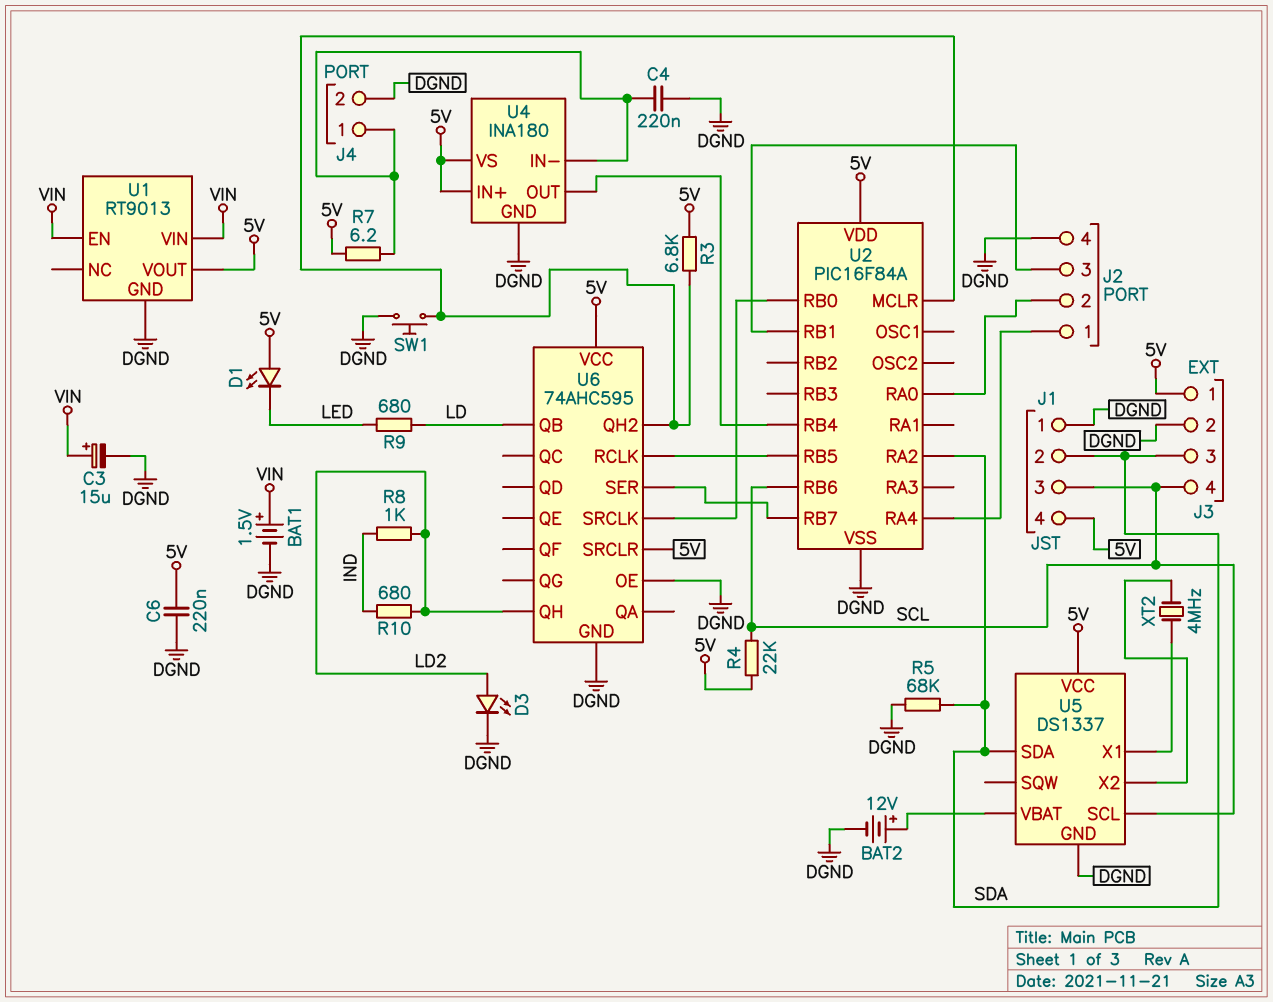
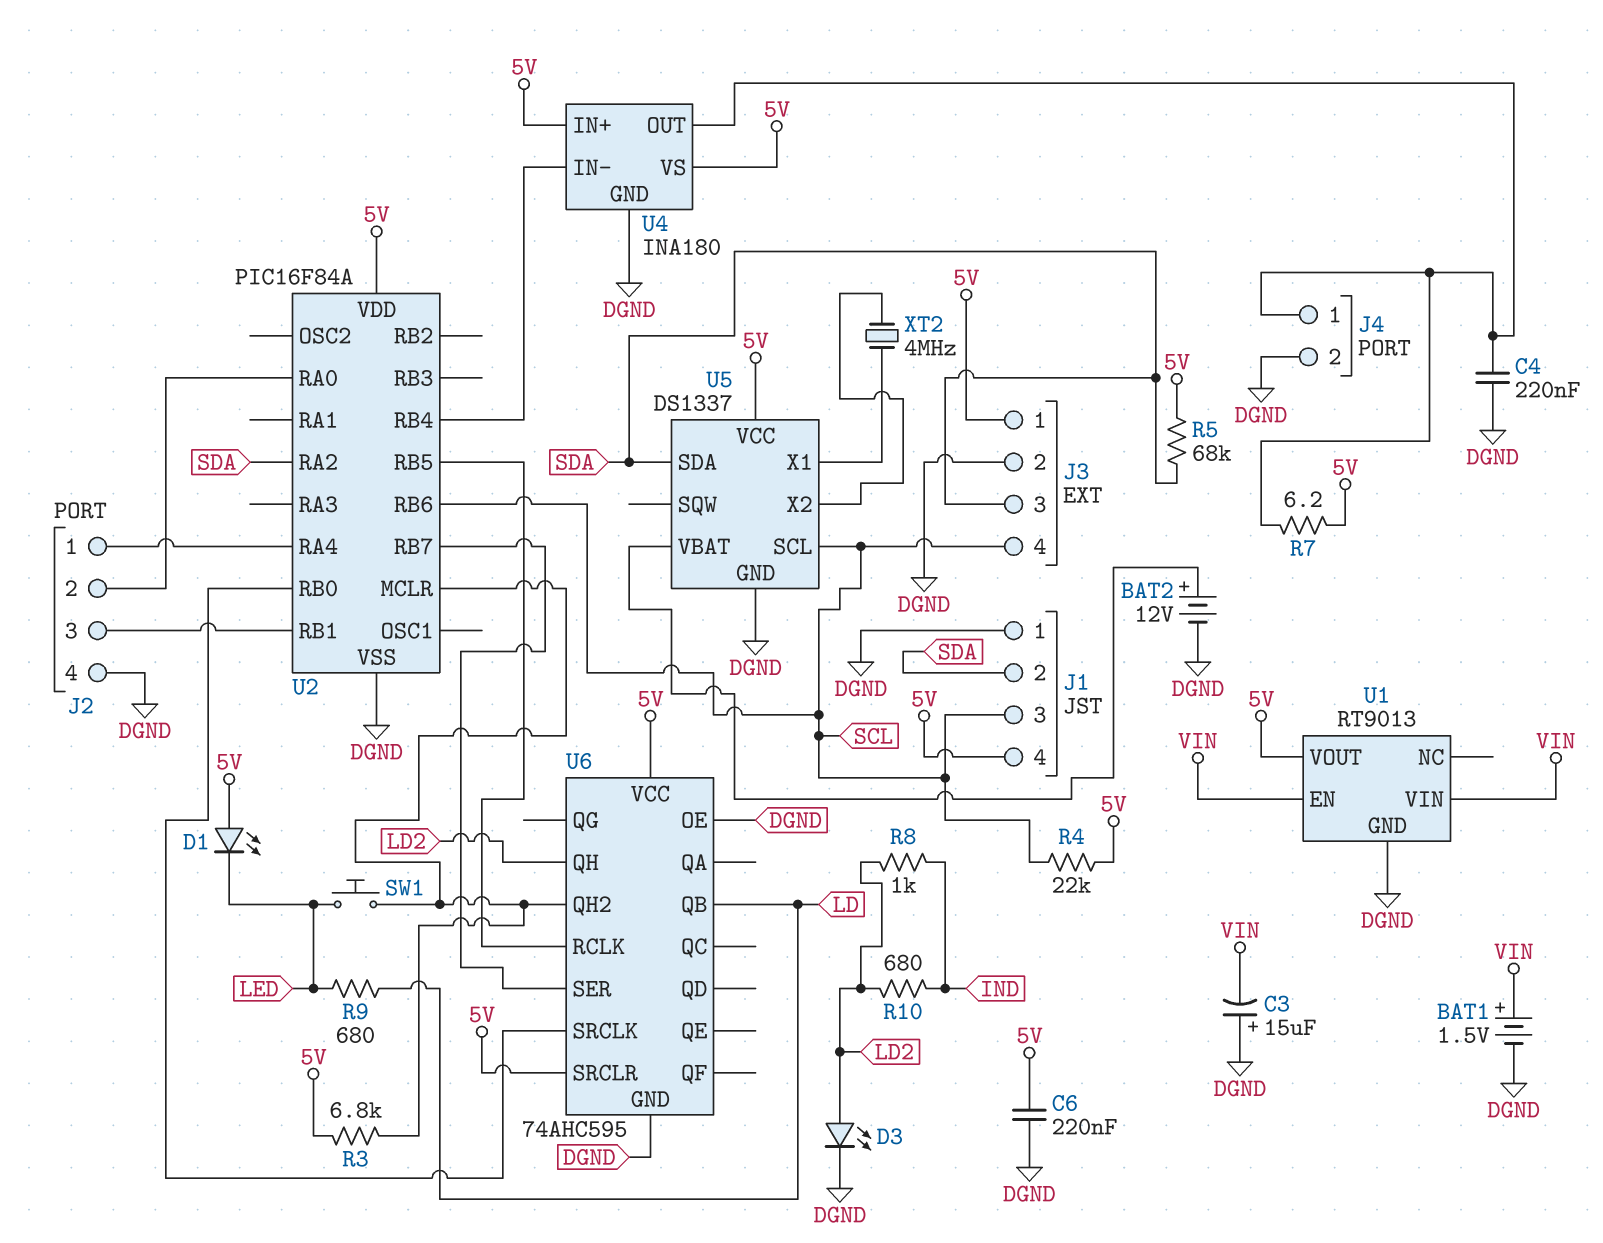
C3: 15uF (plus VIN, minus DGND) -> 15uF (plus DGND, minus VIN)
R5: 68k (DGND, SDA) -> 68k (5V, SDA)
SW1: button (DGND, U2/MCLR) -> button (LED, U2/MCLR)
U4 pin IN-: J4/1 -> U2/RB4
U4 pin OUT: U2/RB4 -> J4/1

